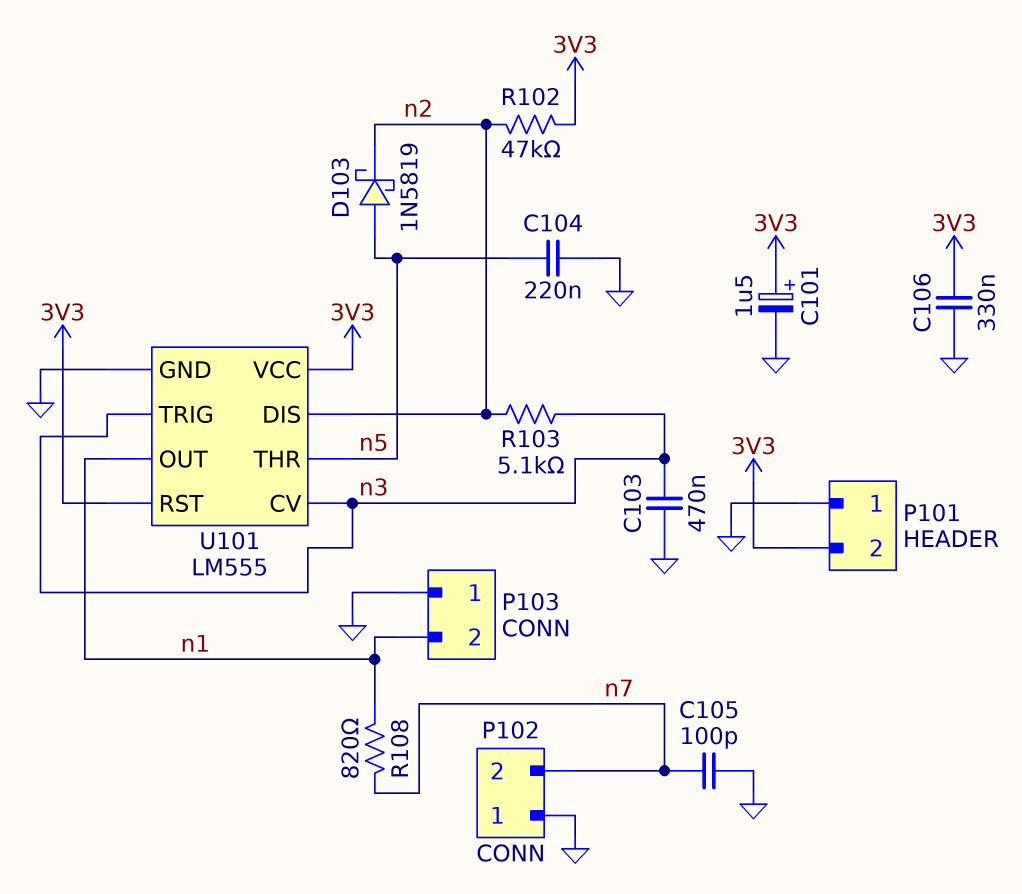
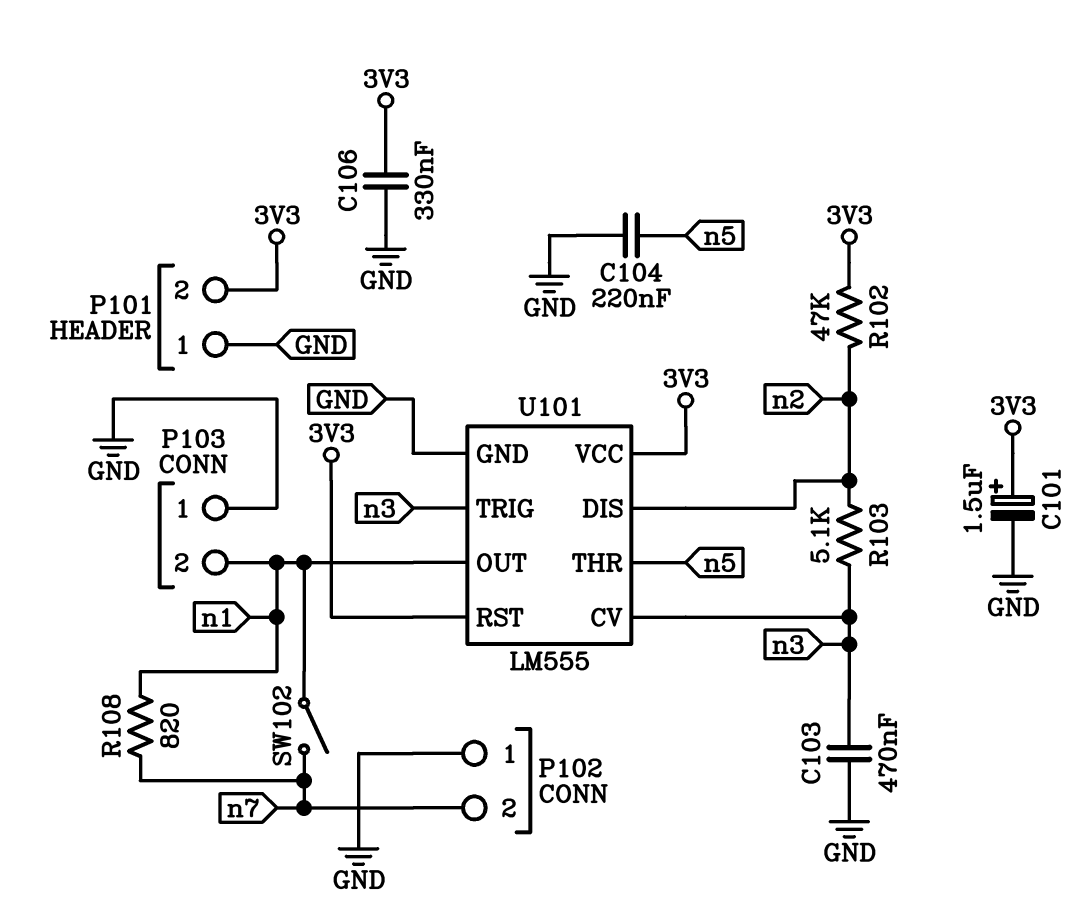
C105: 100pF (GND, n7) -> none
D103: schottky 1N5819 (A n5, K n2) -> none
SW102: none -> switch (n1, n7)

